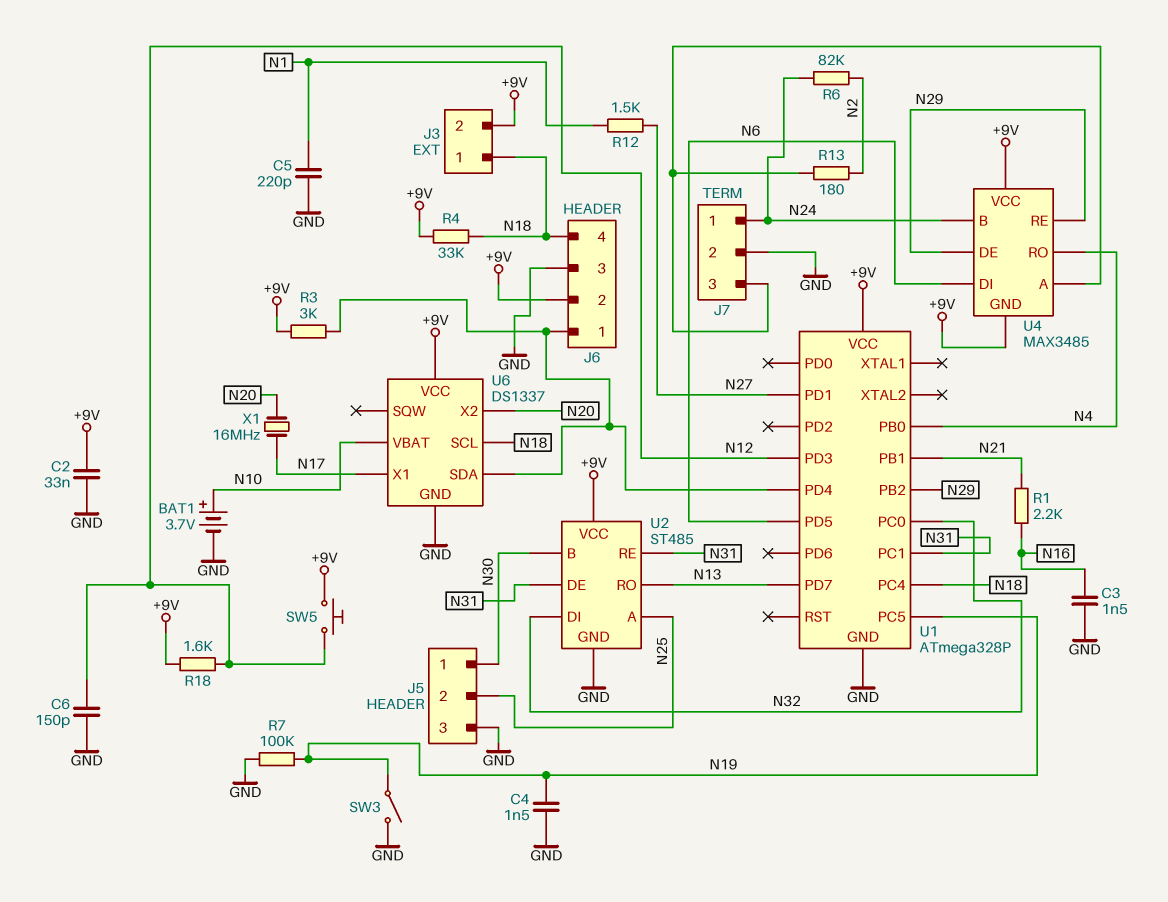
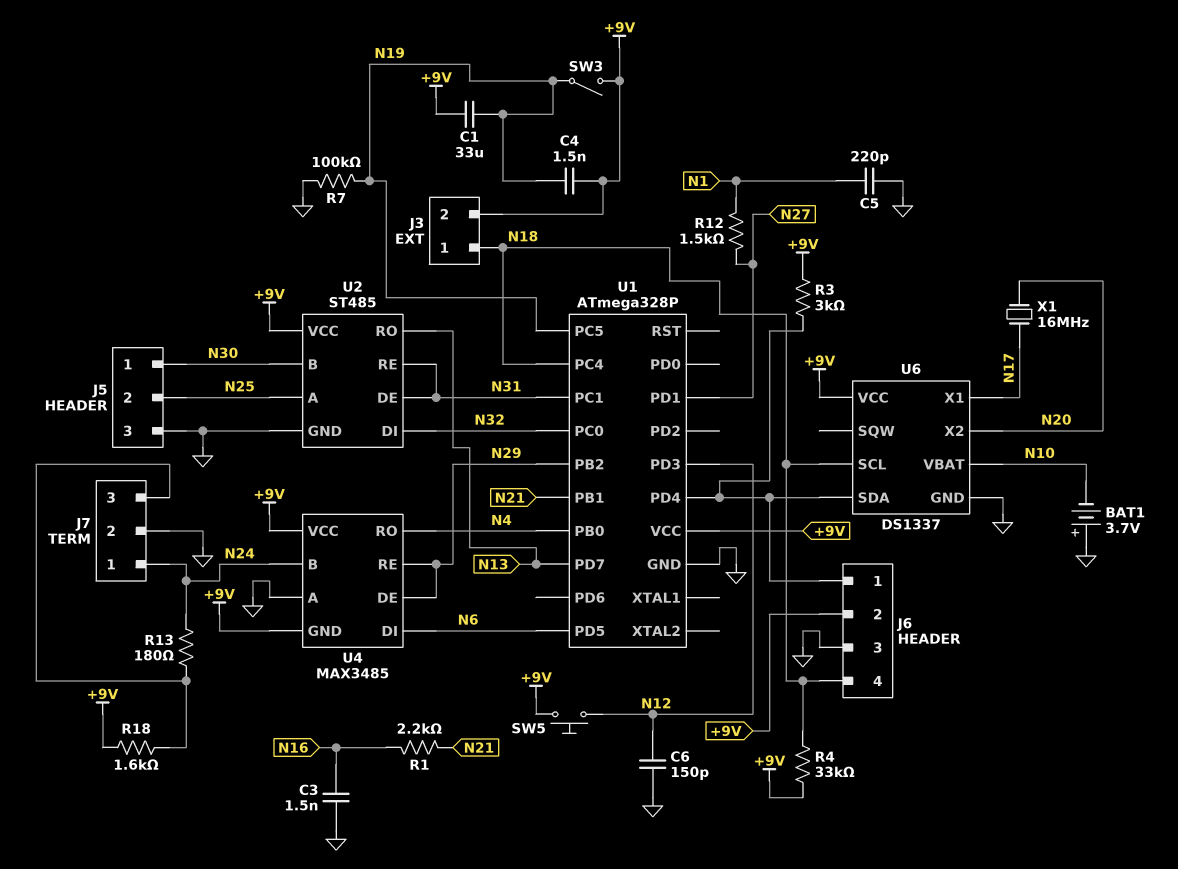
BAT1: 3.7V (plus N10, minus GND) -> 3.7V (plus GND, minus N10)
C1: none -> 33uF (+9V, N19)
C2: 33nF (+9V, GND) -> none
C4: 1.5nF (GND, N19) -> 1.5nF (+9V, N19)
R6: 82k (N2, N24) -> none
R13: 180 (J7/3, N2) -> 180 (J7/3, N24)
R18: 1.6k (+9V, N12) -> 1.6k (+9V, J7/3)
SW3: switch (GND, N19) -> switch (+9V, N19)
U4 pin A: J7/3 -> GND

